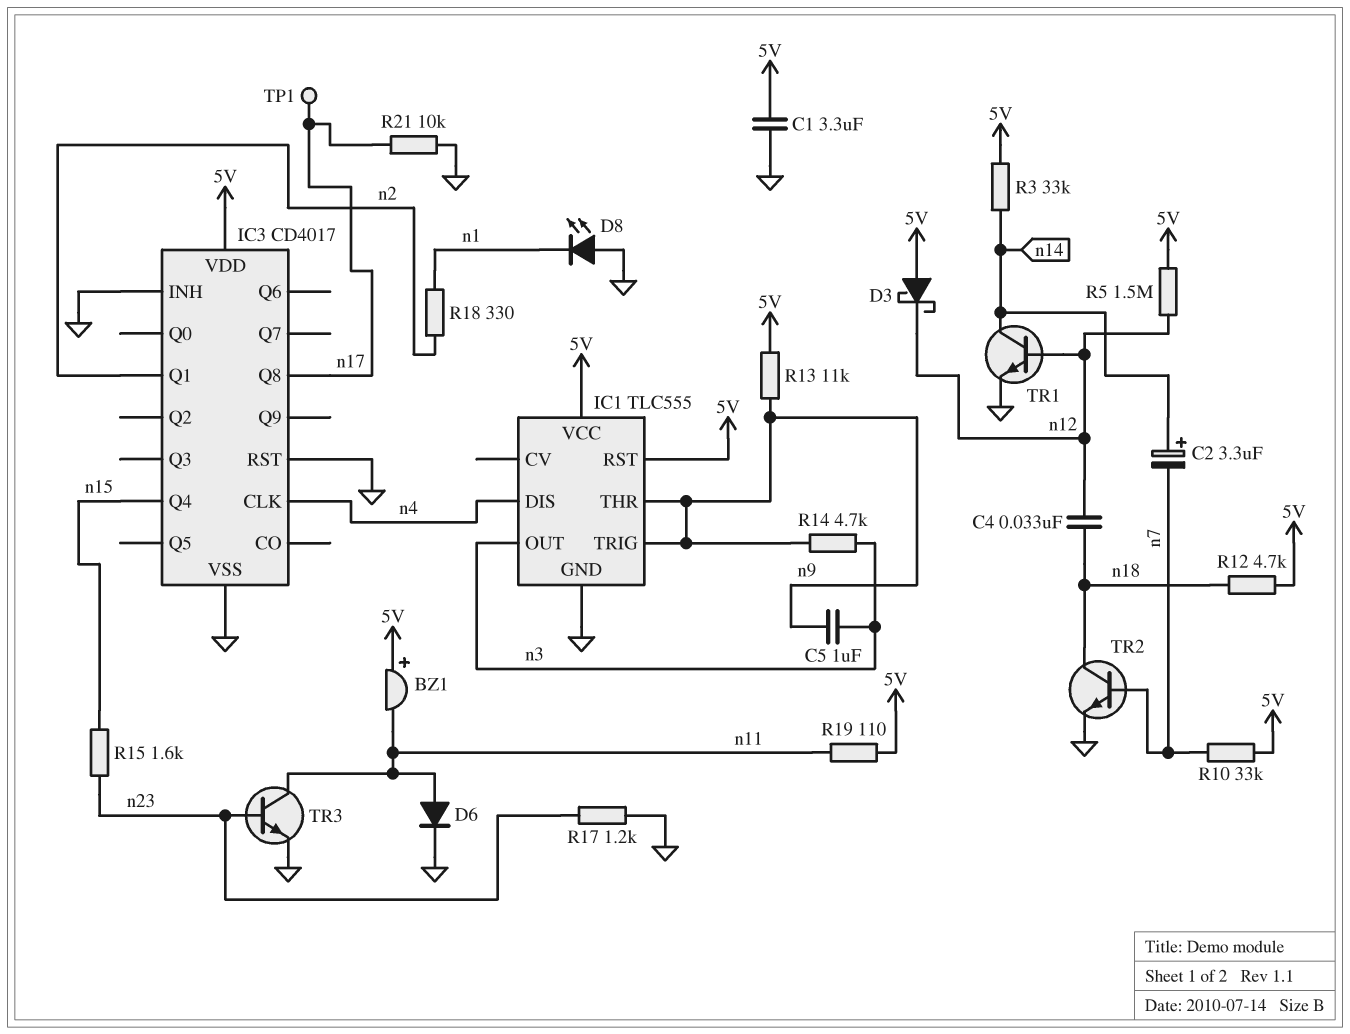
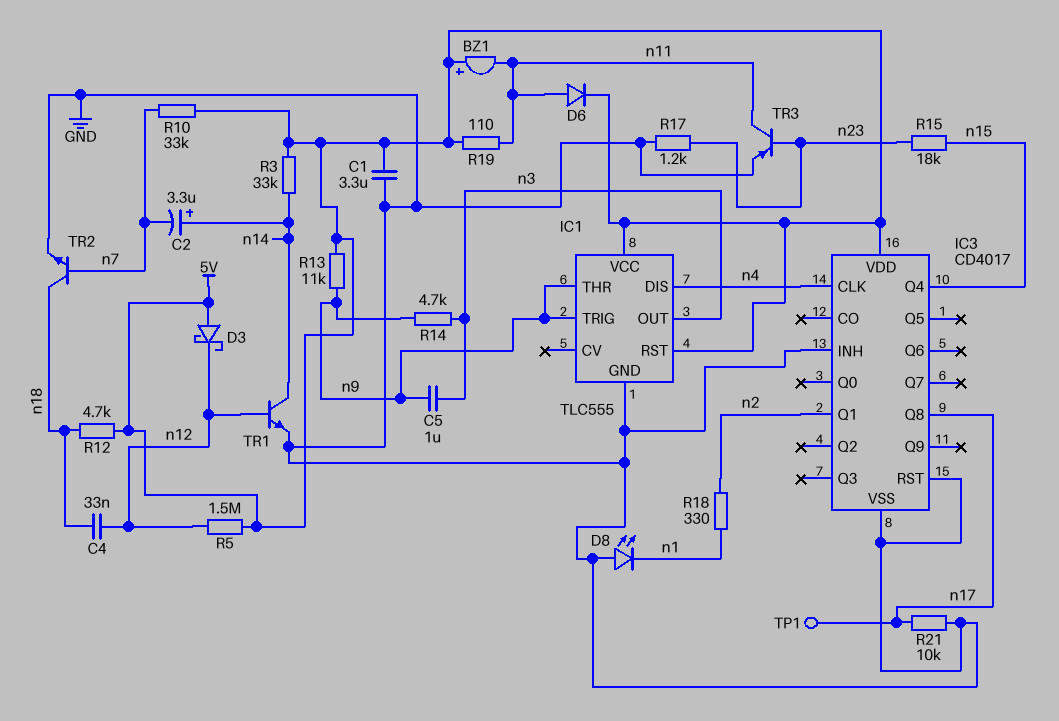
D6: diode (A n11, K GND) -> diode (A n11, K 5V)
R15: 1.6k (n15, n23) -> 18k (n15, n23)
TR3: NPN (B n23, C n11, E GND) -> PNP (B n23, C n11, E GND)

